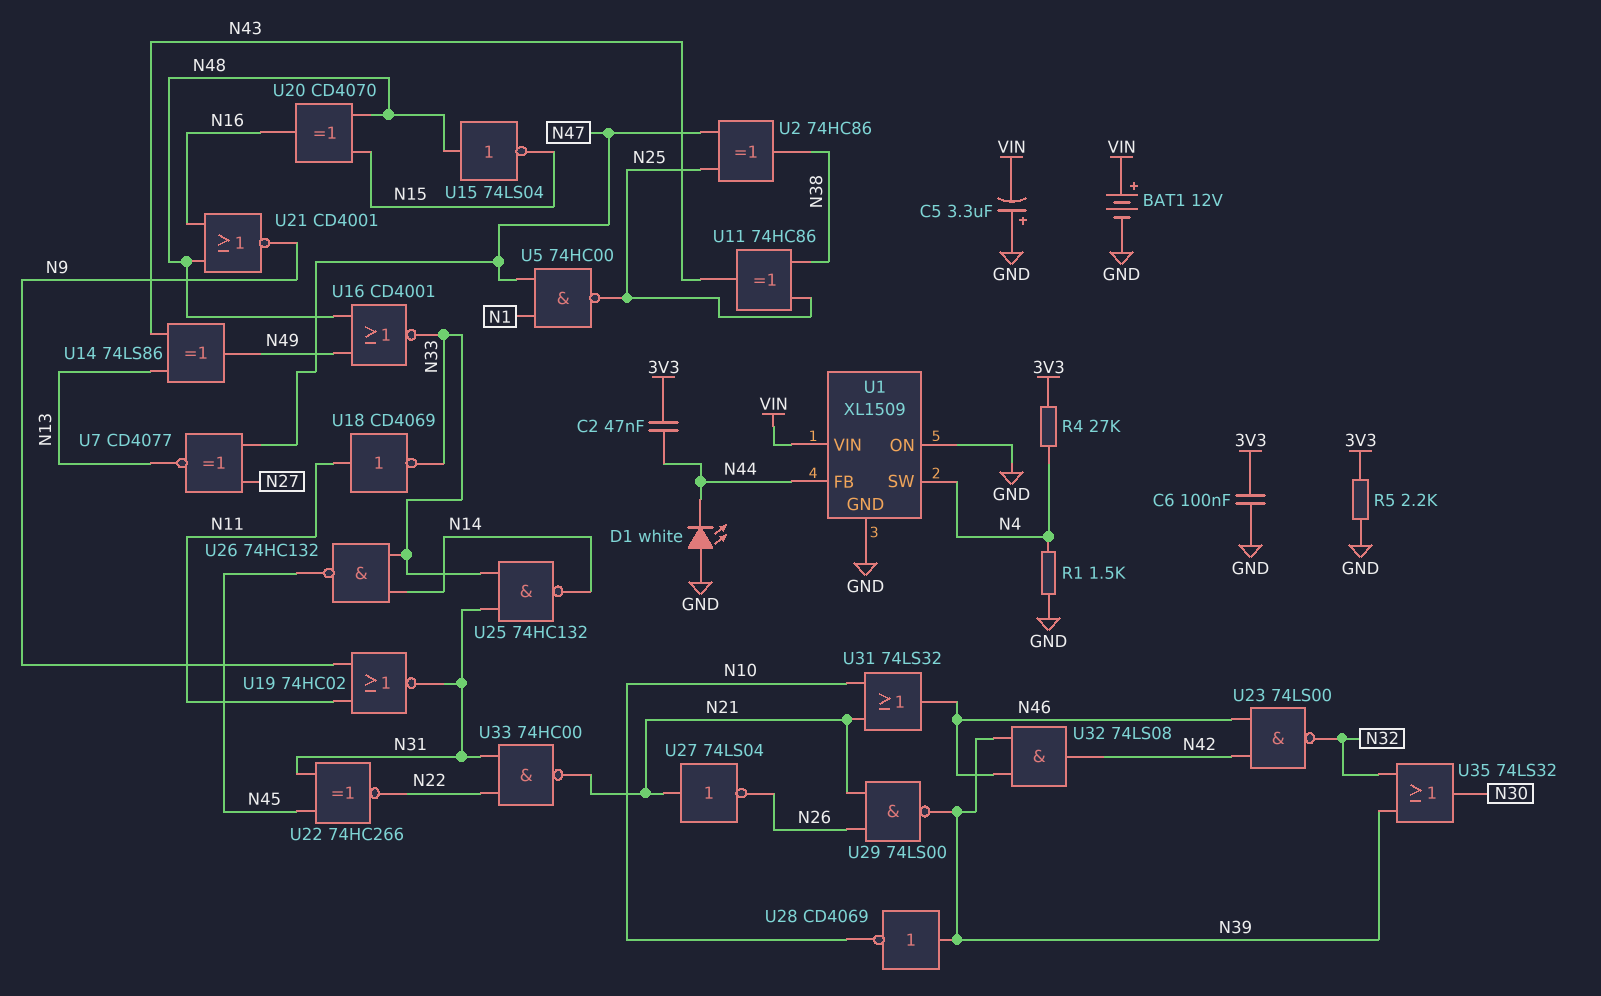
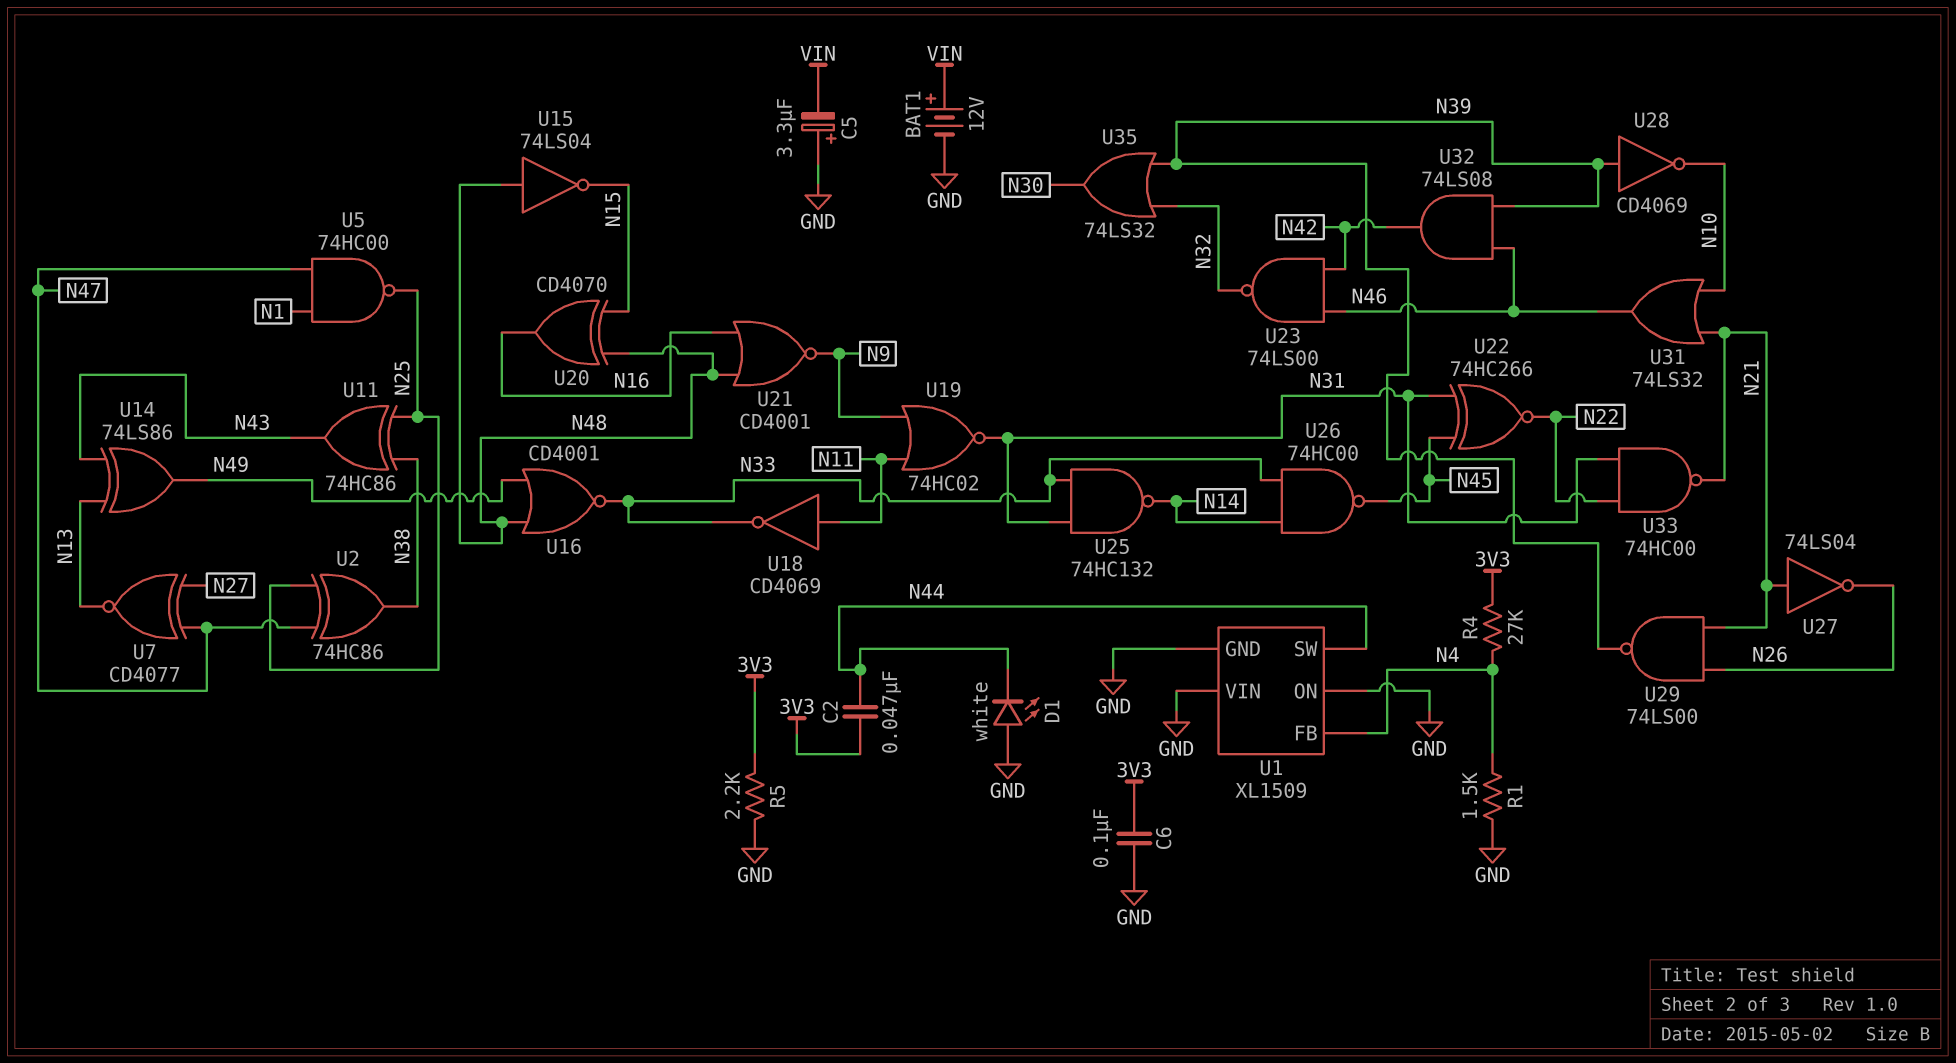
U1 pin FB: N44 -> N4
U1 pin SW: N4 -> N44
U1 pin VIN: VIN -> GND
U26: NAND 74HC132 (in N14, in N33, out N45) -> NAND 74HC00 (in N14, in N33, out N45)

